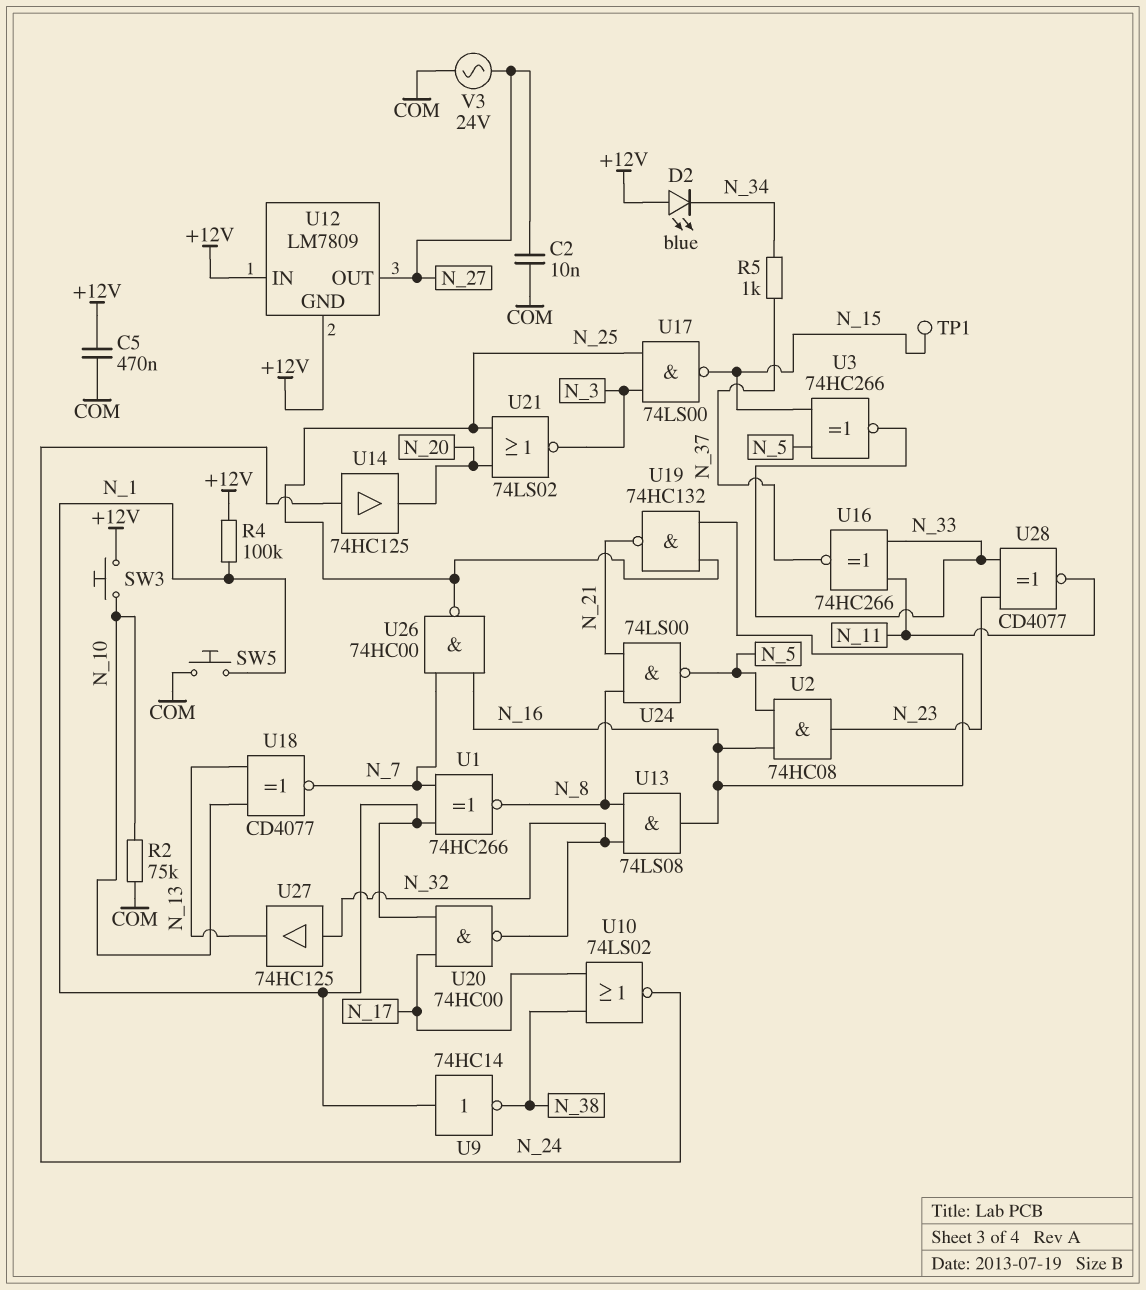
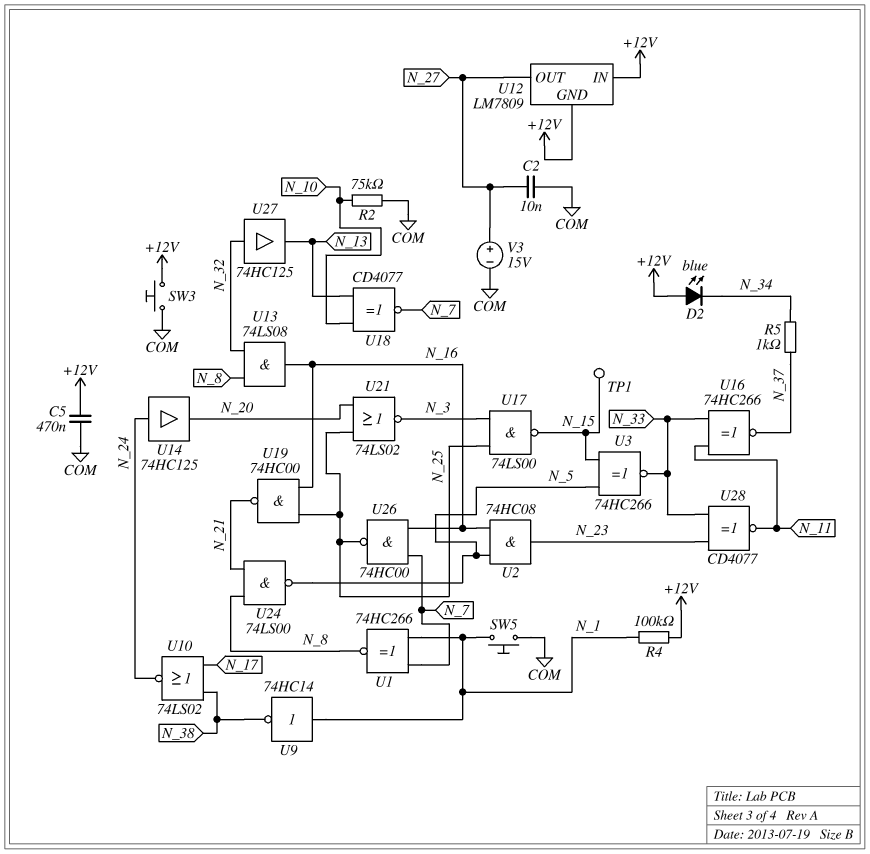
SW3: button (+12V, N_10) -> button (+12V, COM)
U19: NAND 74HC132 (in N_16, in N_25, out N_21) -> NAND 74HC00 (in N_16, in N_25, out N_21)
U20: NAND 74HC00 (in N_1, in N_17, out N_32) -> none
V3: AC 24V (COM, N_27) -> 15V (plus N_27, minus COM)

